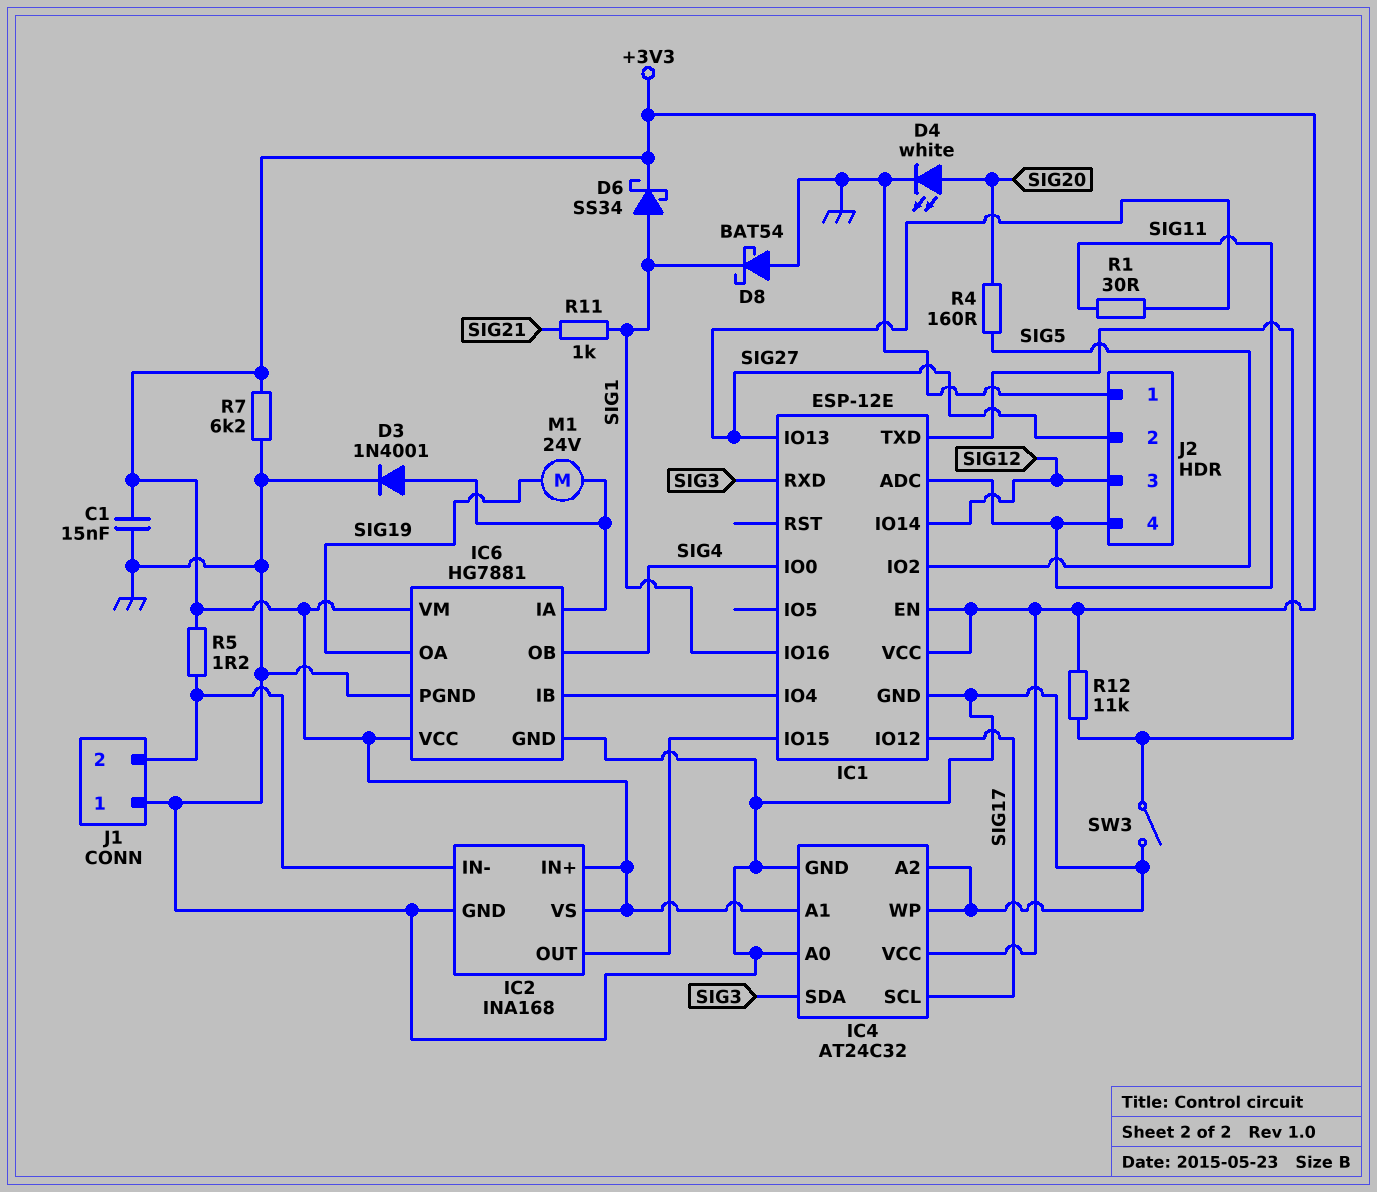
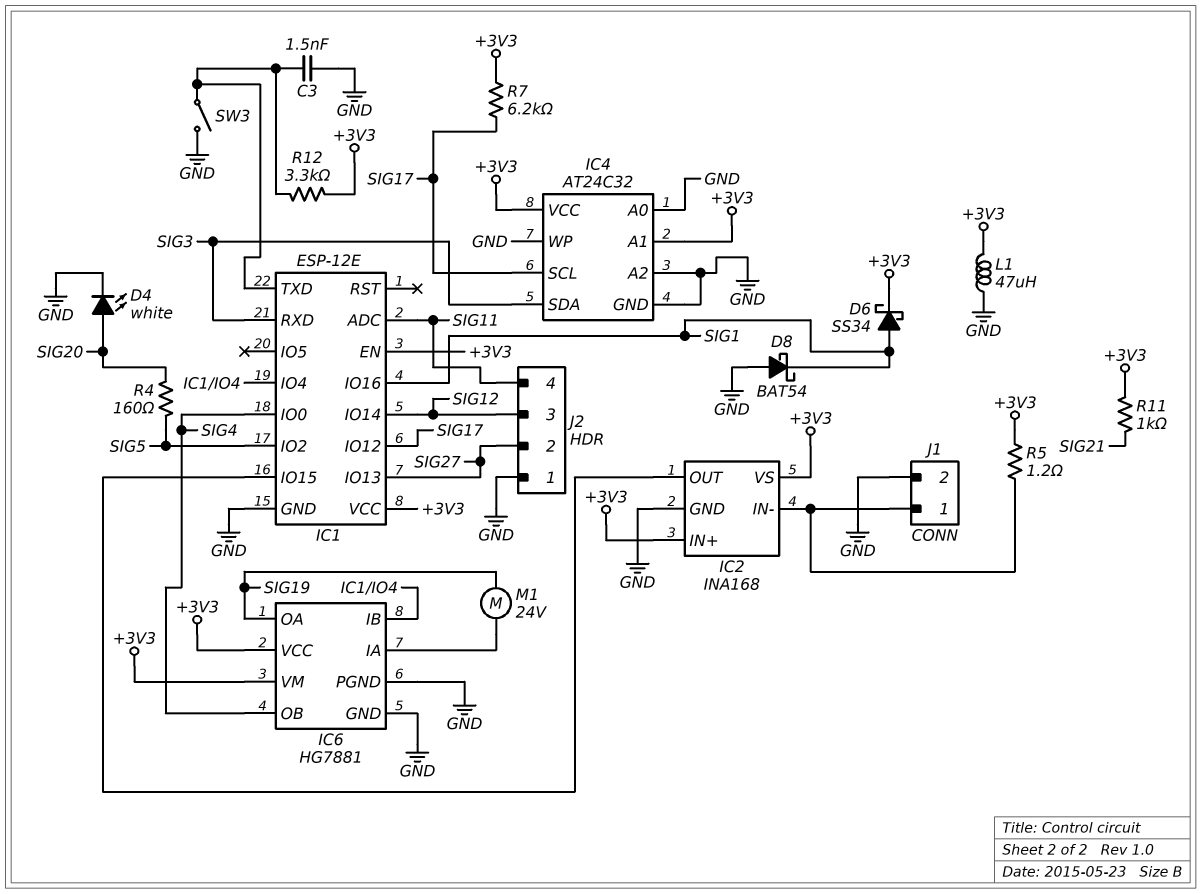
C1: 15nF (+3V3, GND) -> none
C3: none -> 1.5nF (GND, IC1/TXD)
D3: diode 1N4001 (A IC6/IA, K GND) -> none
J1 pin 1: GND -> IC2/IN-
J1 pin 2: IC2/IN- -> GND
L1: none -> 47uH (+3V3, GND)
R1: 30 (SIG11, SIG27) -> none
R7: 6.2k (+3V3, GND) -> 6.2k (+3V3, SIG17)
R11: 1k (SIG1, SIG21) -> 1k (+3V3, SIG21)
R12: 11k (+3V3, IC1/TXD) -> 3.3k (+3V3, IC1/TXD)

